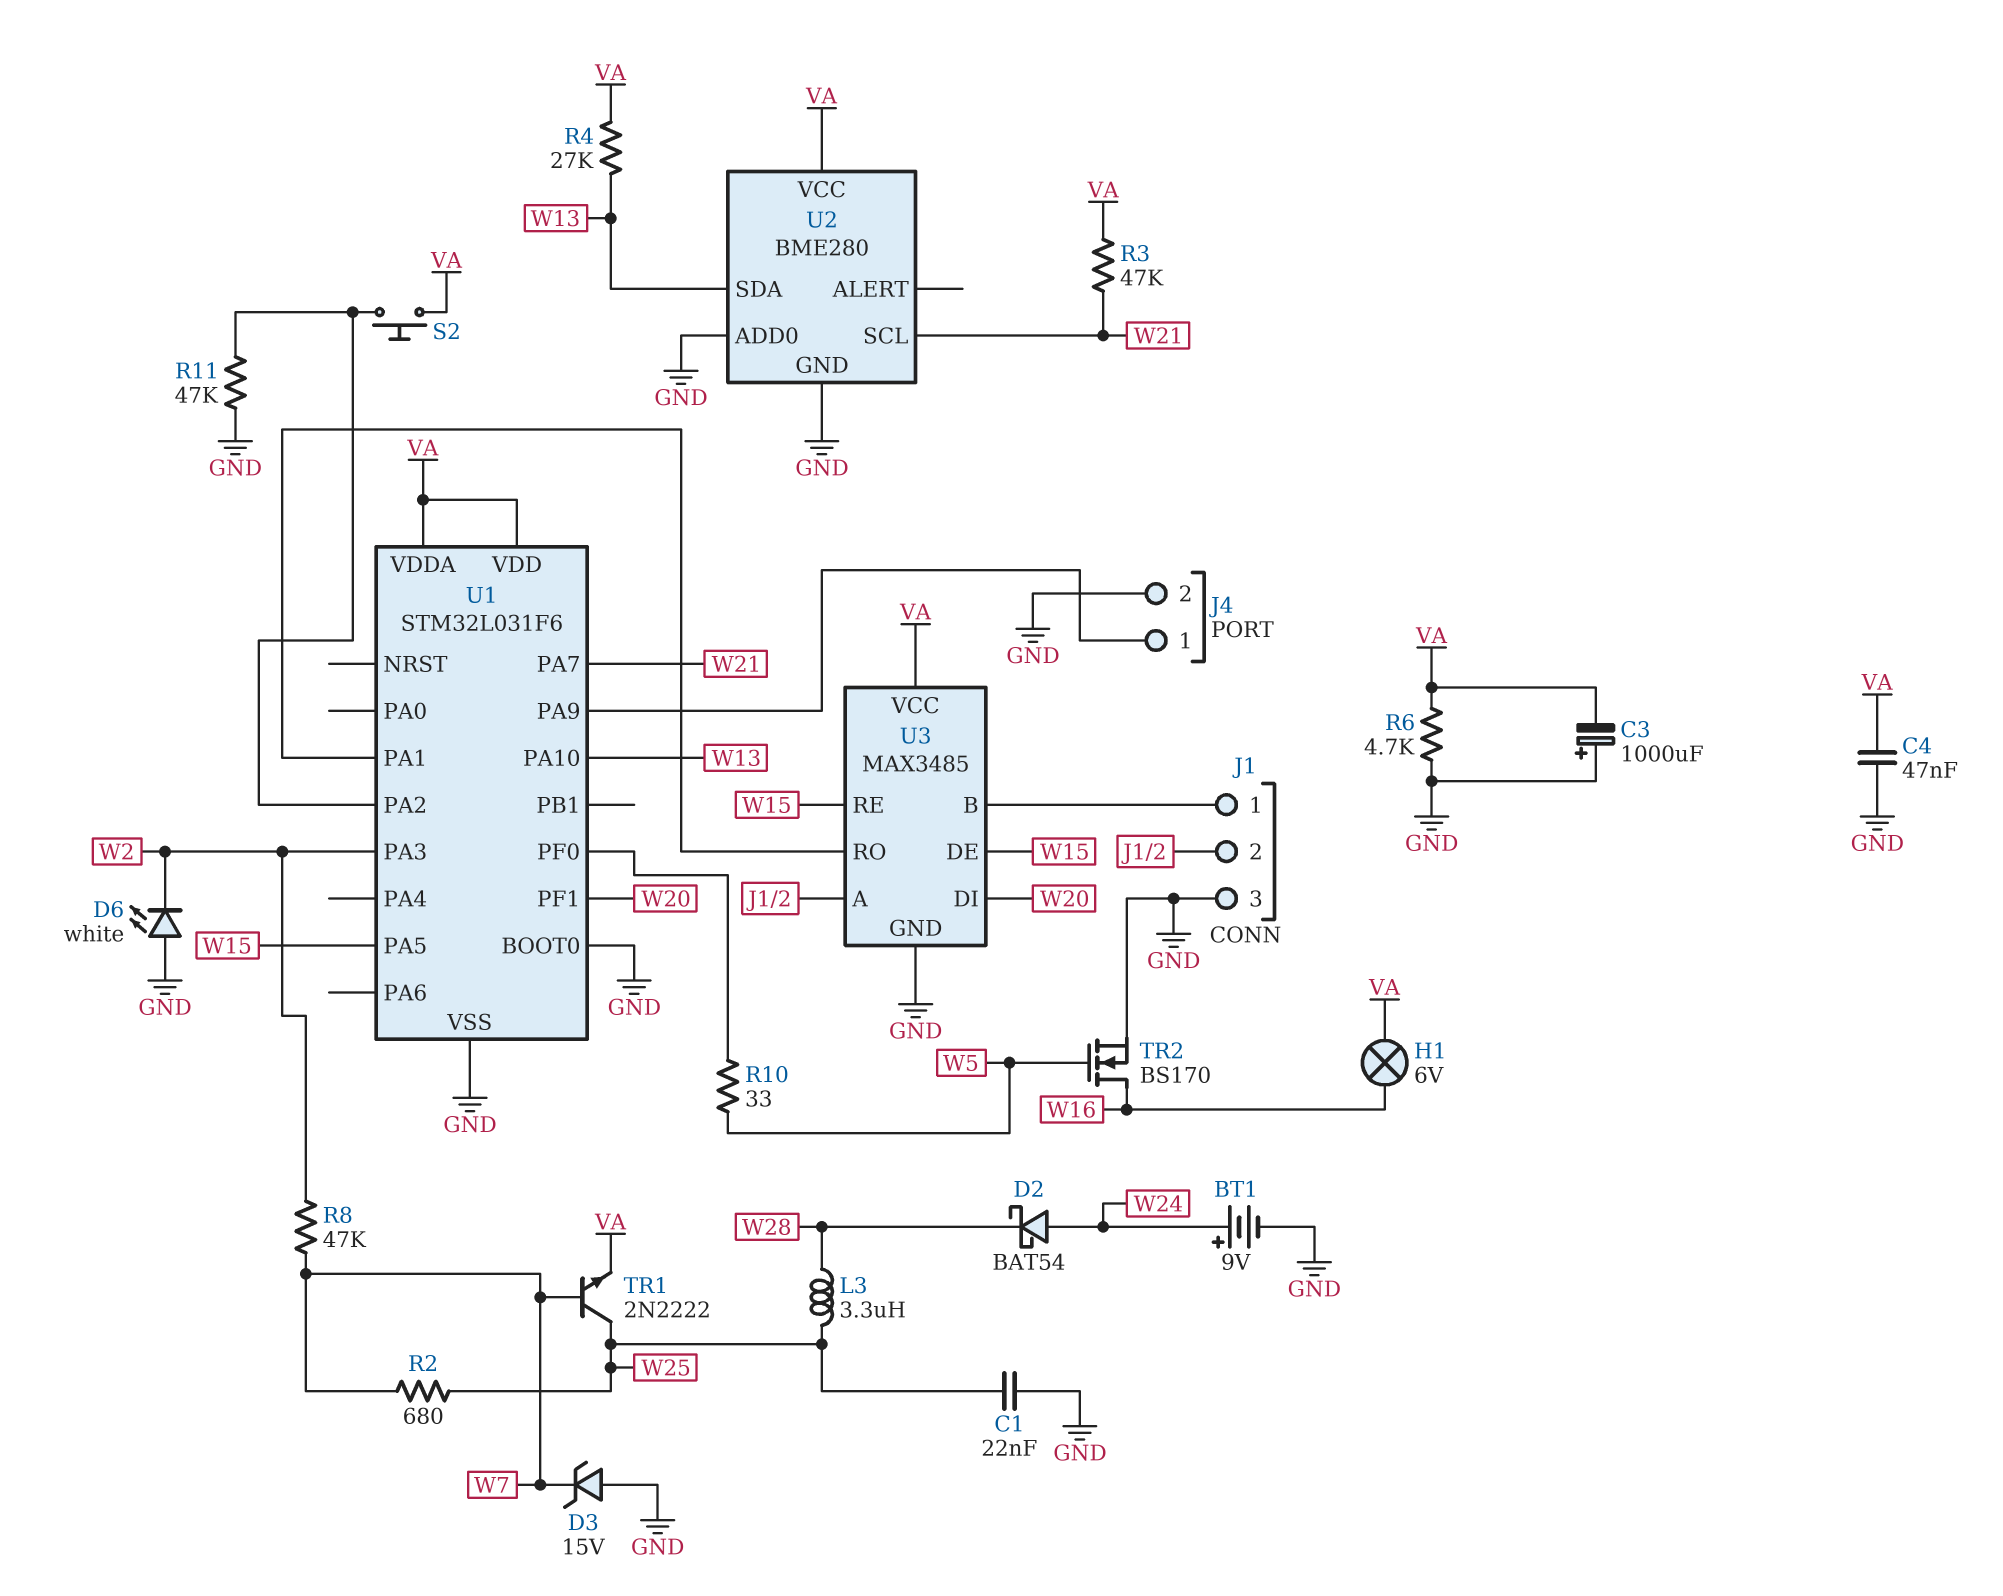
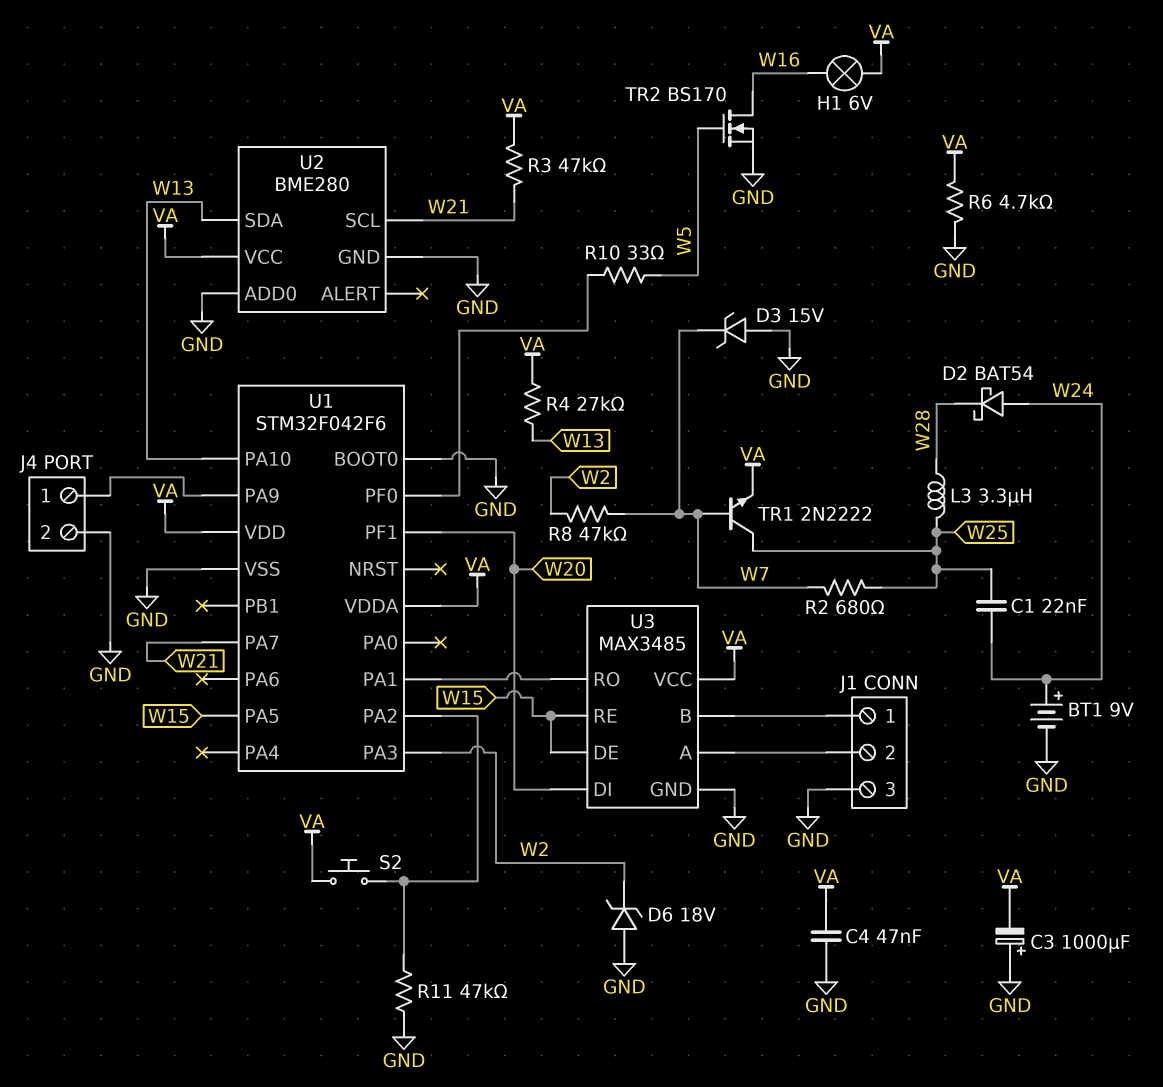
C1: 22nF (GND, W25) -> 22nF (W24, W25)
D6: LED white (A GND, K W2) -> zener 18V (A GND, K W2)
U1: STM32L031F6 -> STM32F042F6

